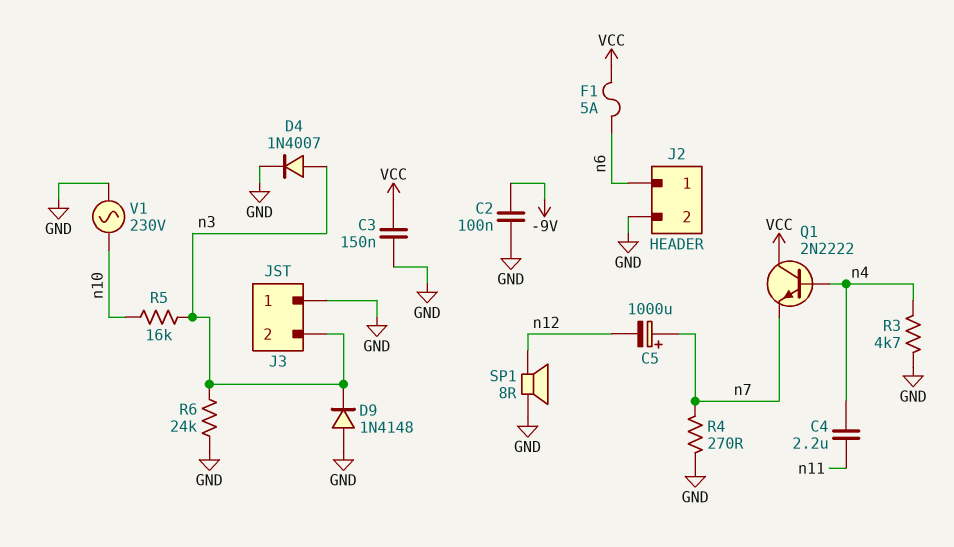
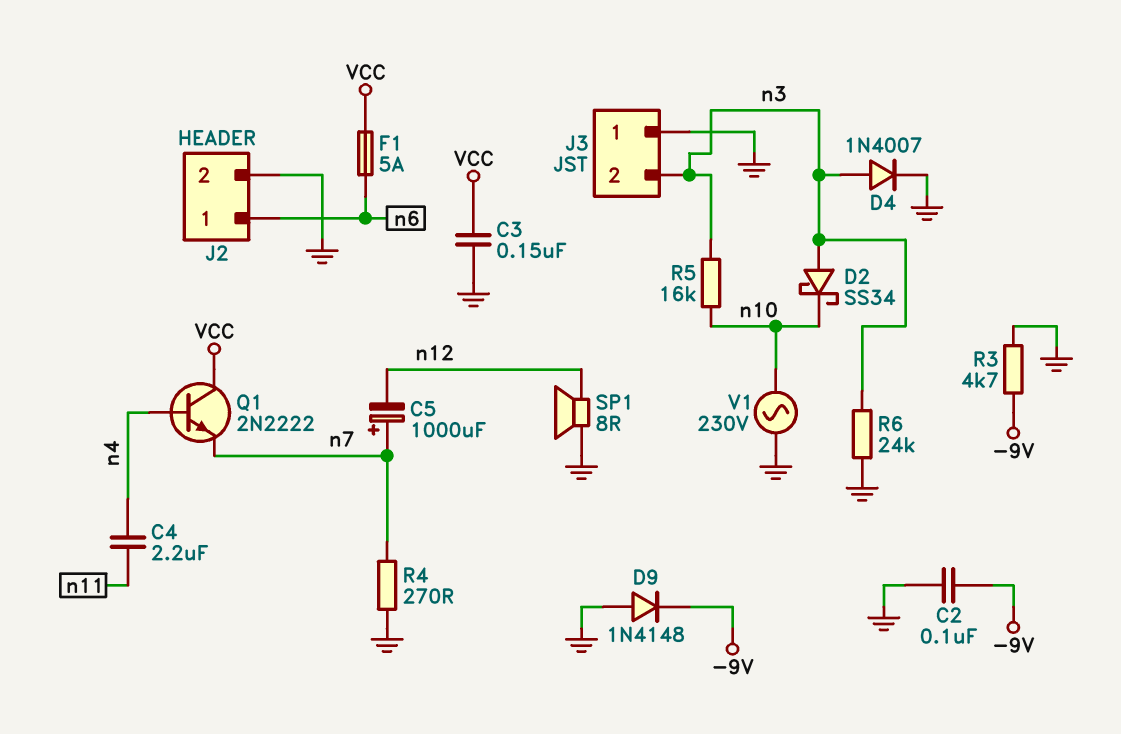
D2: none -> schottky SS34 (A n3, K n10)
D9: diode 1N4148 (A GND, K n3) -> diode 1N4148 (A GND, K -9V)
R3: 4.7k (GND, n4) -> 4.7k (-9V, GND)

